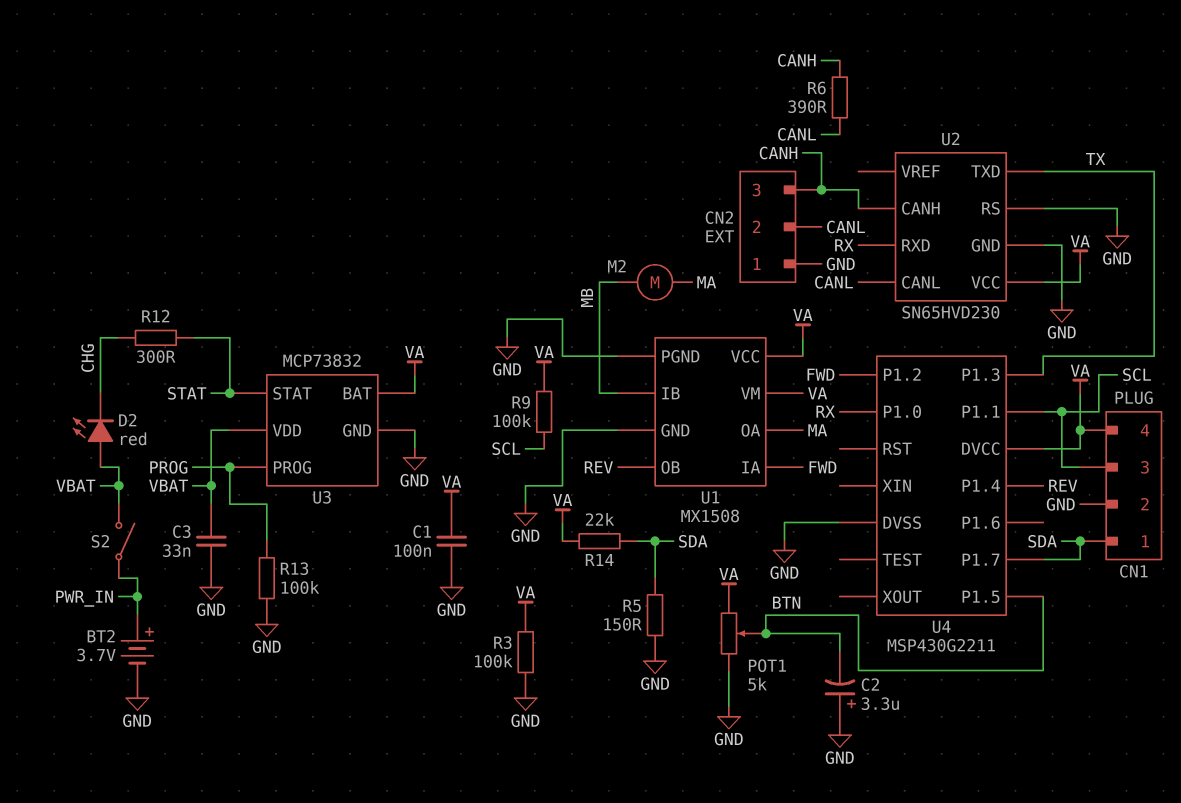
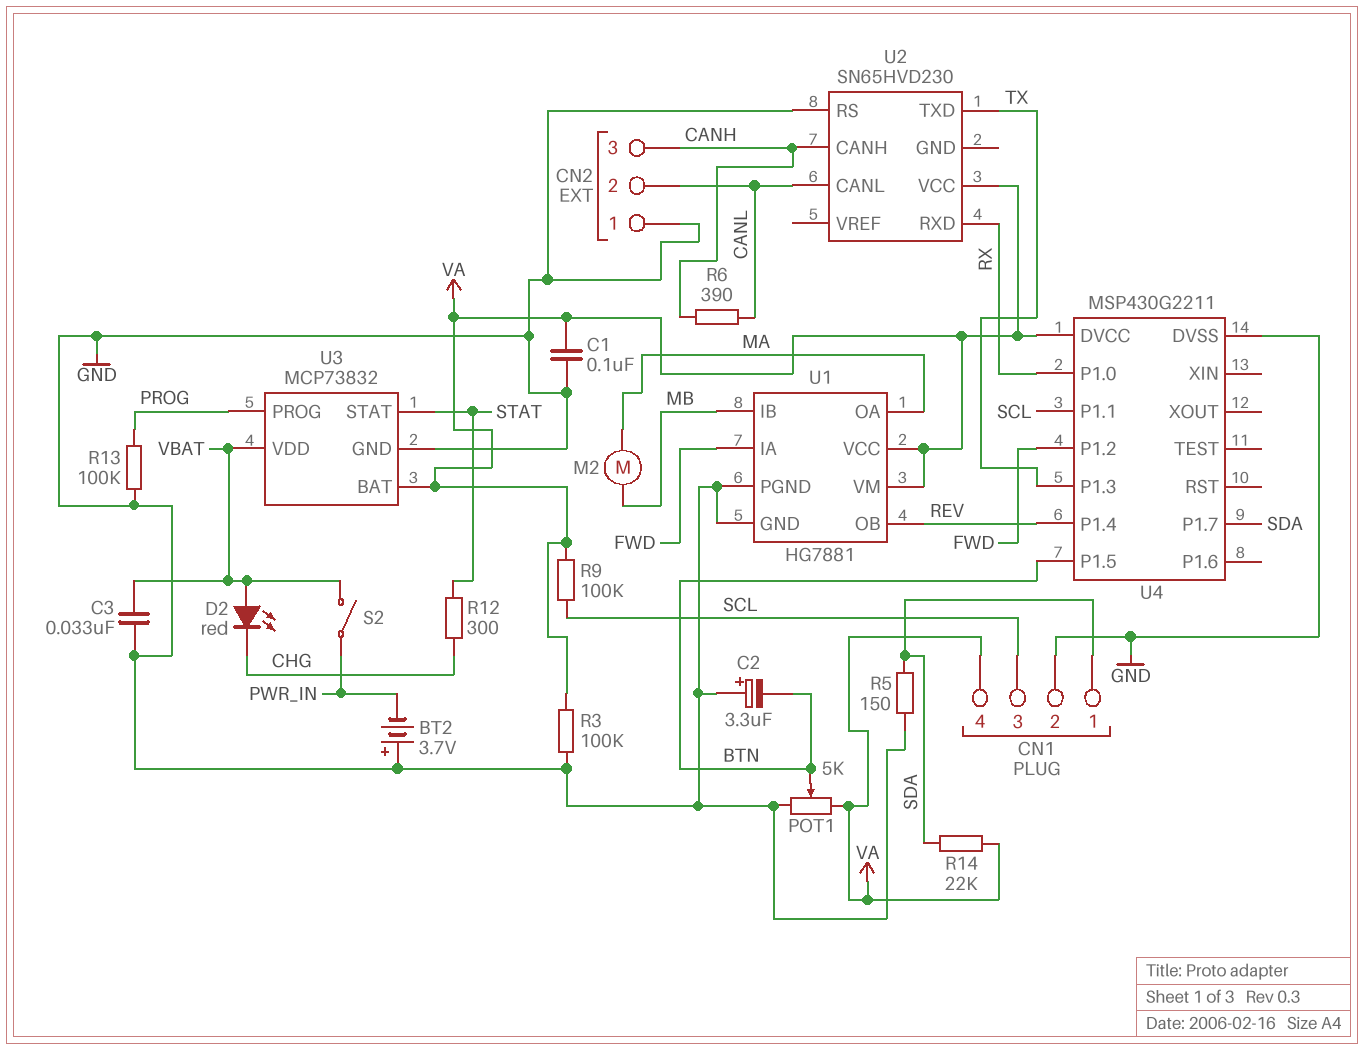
BT2: 3.7V (plus PWR_IN, minus GND) -> 3.7V (plus GND, minus PWR_IN)
U1: MX1508 -> HG7881
U2 pin GND: GND -> none

